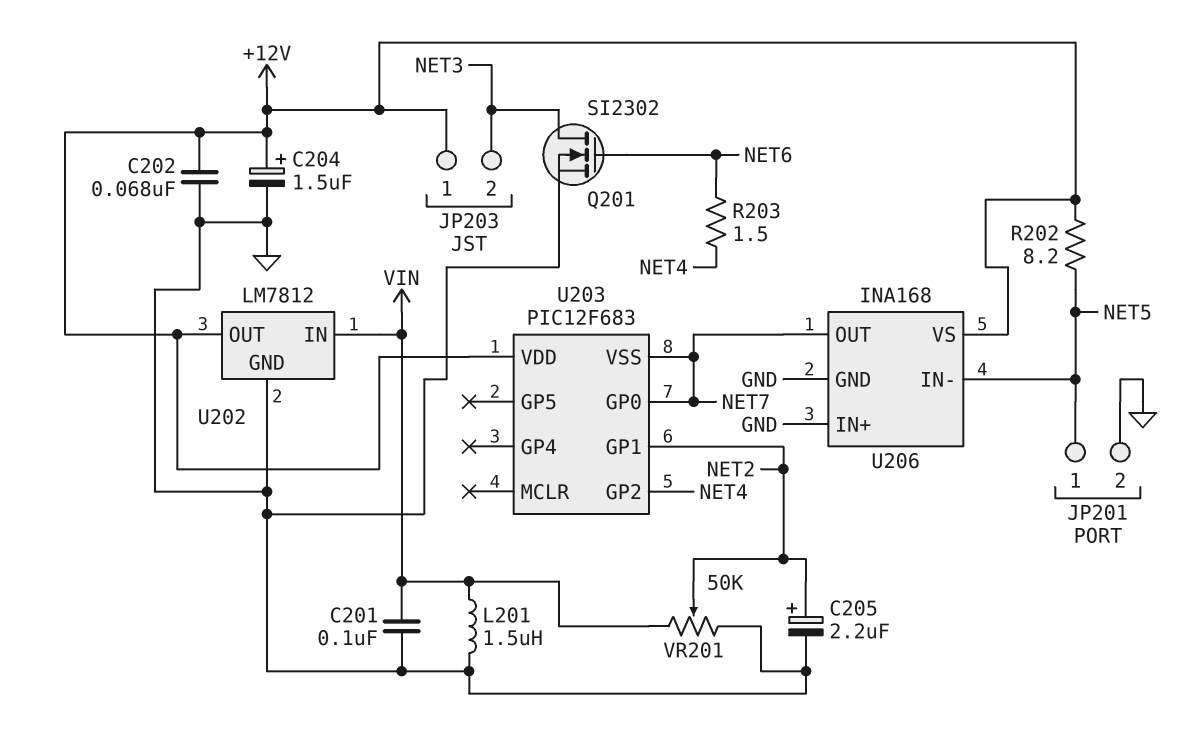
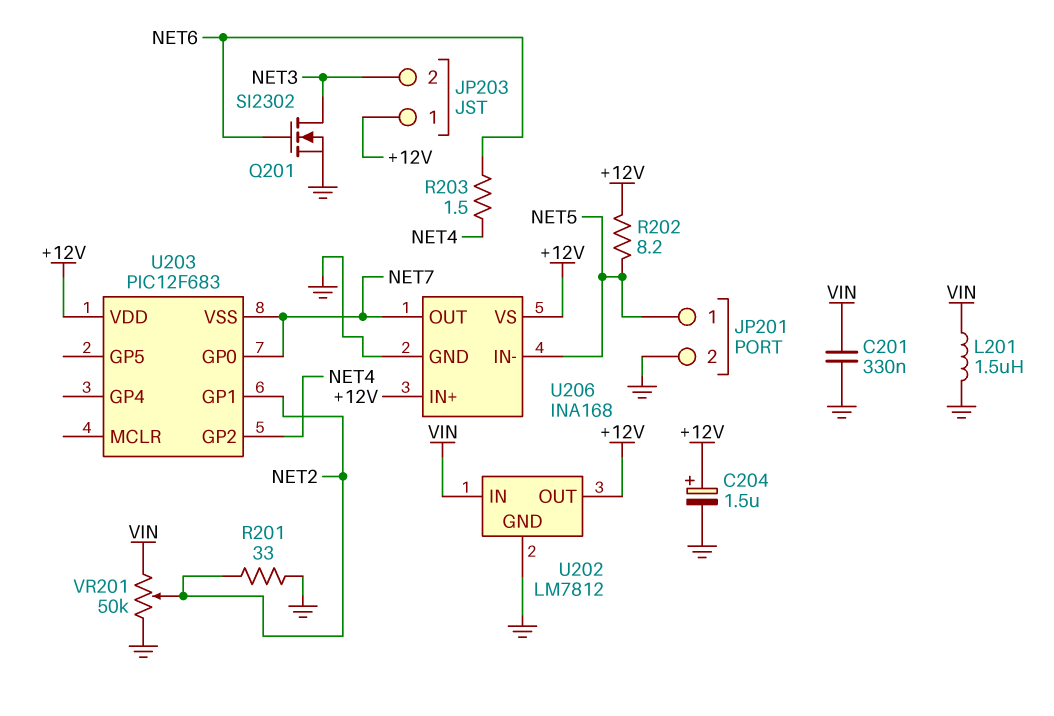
C201: 100nF (GND, VIN) -> 330nF (GND, VIN)
C202: 68nF (+12V, GND) -> none
C205: 2.2uF (plus NET2, minus GND) -> none
R201: none -> 33 (GND, NET2)
U206 pin IN+: GND -> +12V

